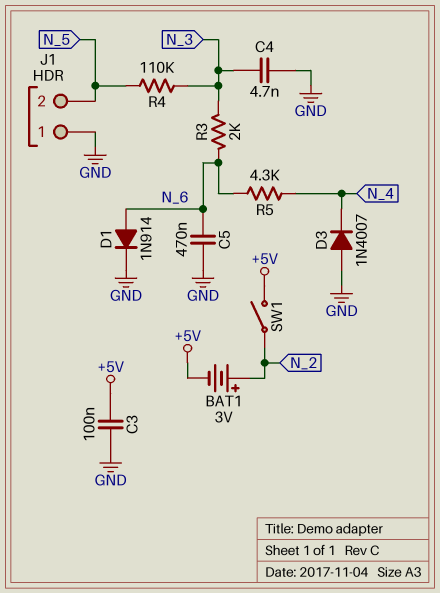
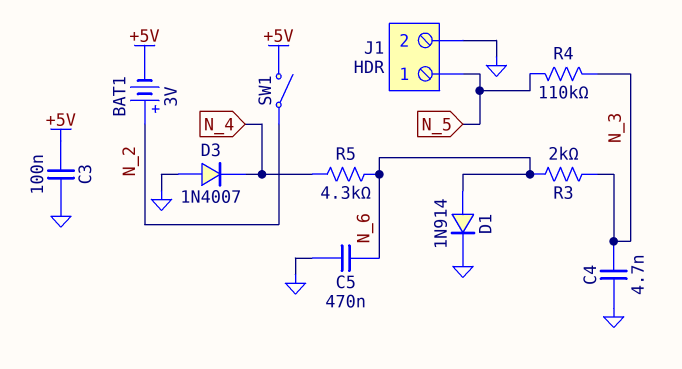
J1 pin 1: GND -> N_5
J1 pin 2: N_5 -> GND

